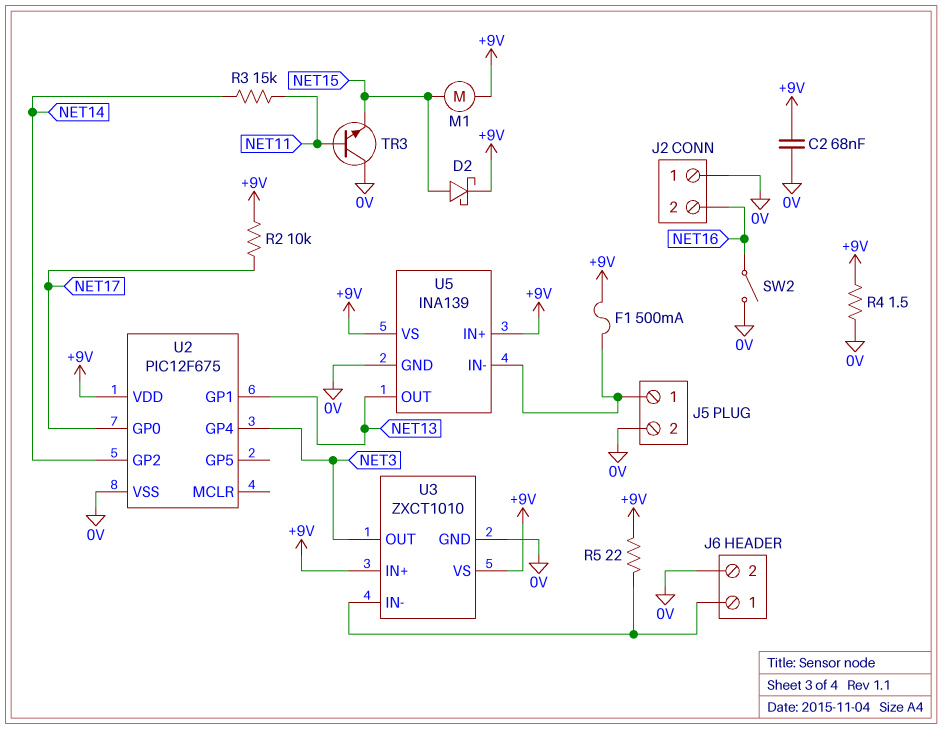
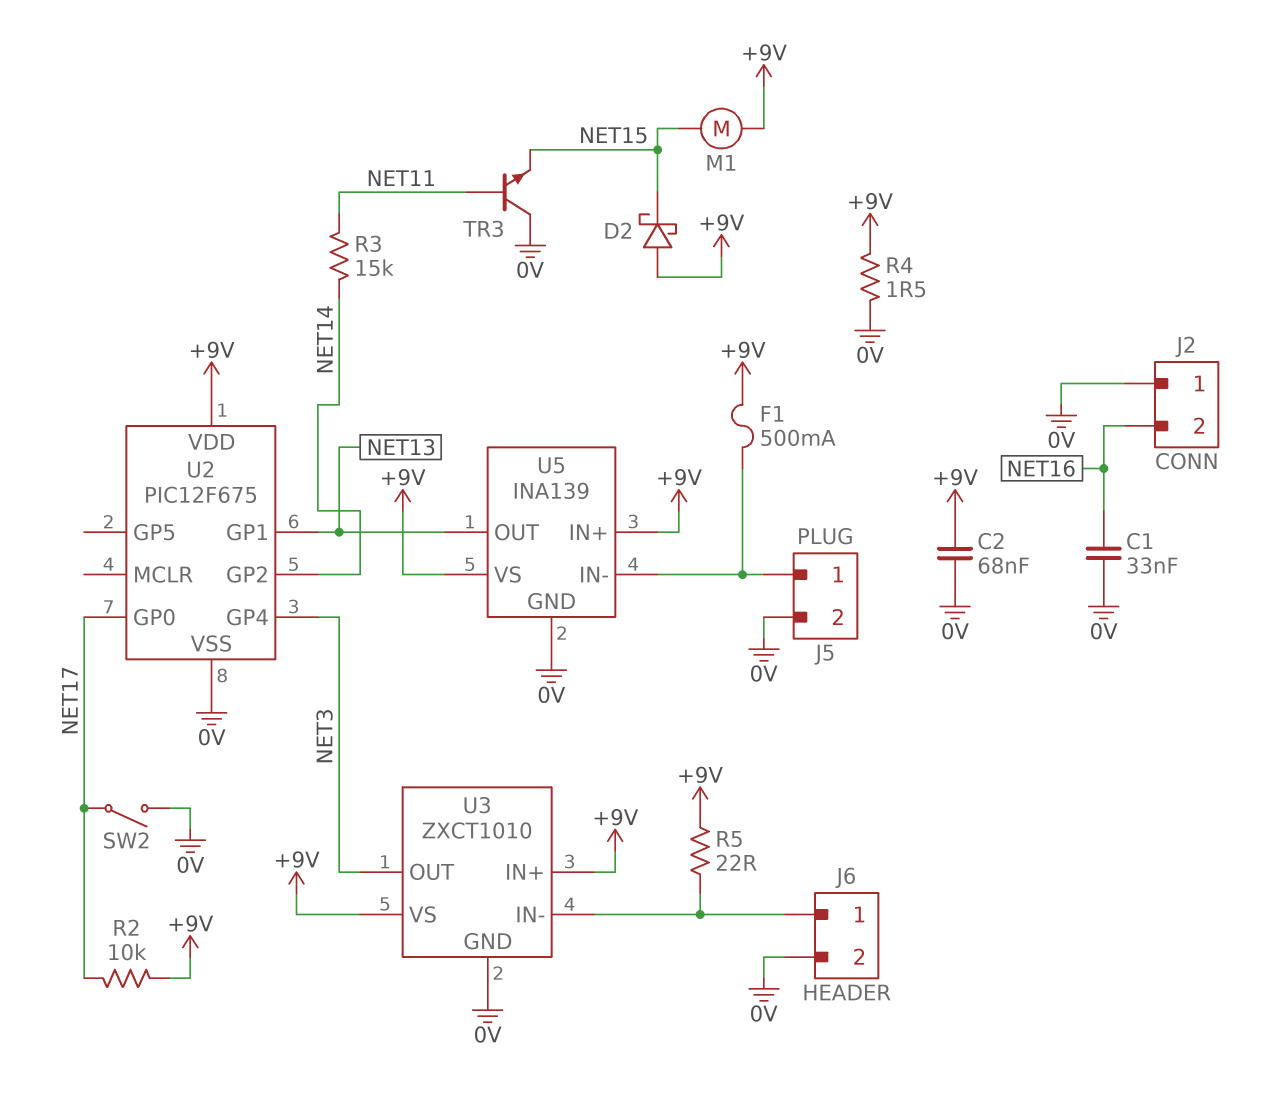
C1: none -> 33nF (0V, NET16)
D2: schottky (A NET15, K +9V) -> schottky (A +9V, K NET15)
SW2: switch (0V, NET16) -> switch (0V, NET17)

